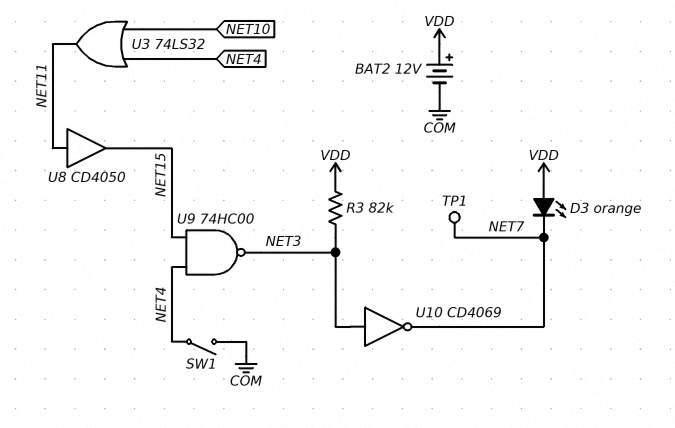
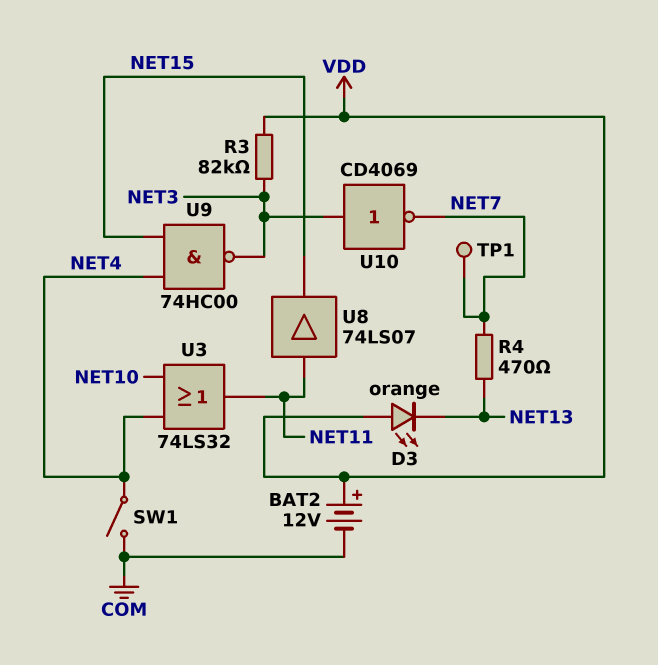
D3: LED orange (A VDD, K NET7) -> LED orange (A VDD, K NET13)
R4: none -> 470 (NET7, NET13)
U8: buffer CD4050 (in NET11, out NET15) -> buffer 74LS07 (in NET11, out NET15)

